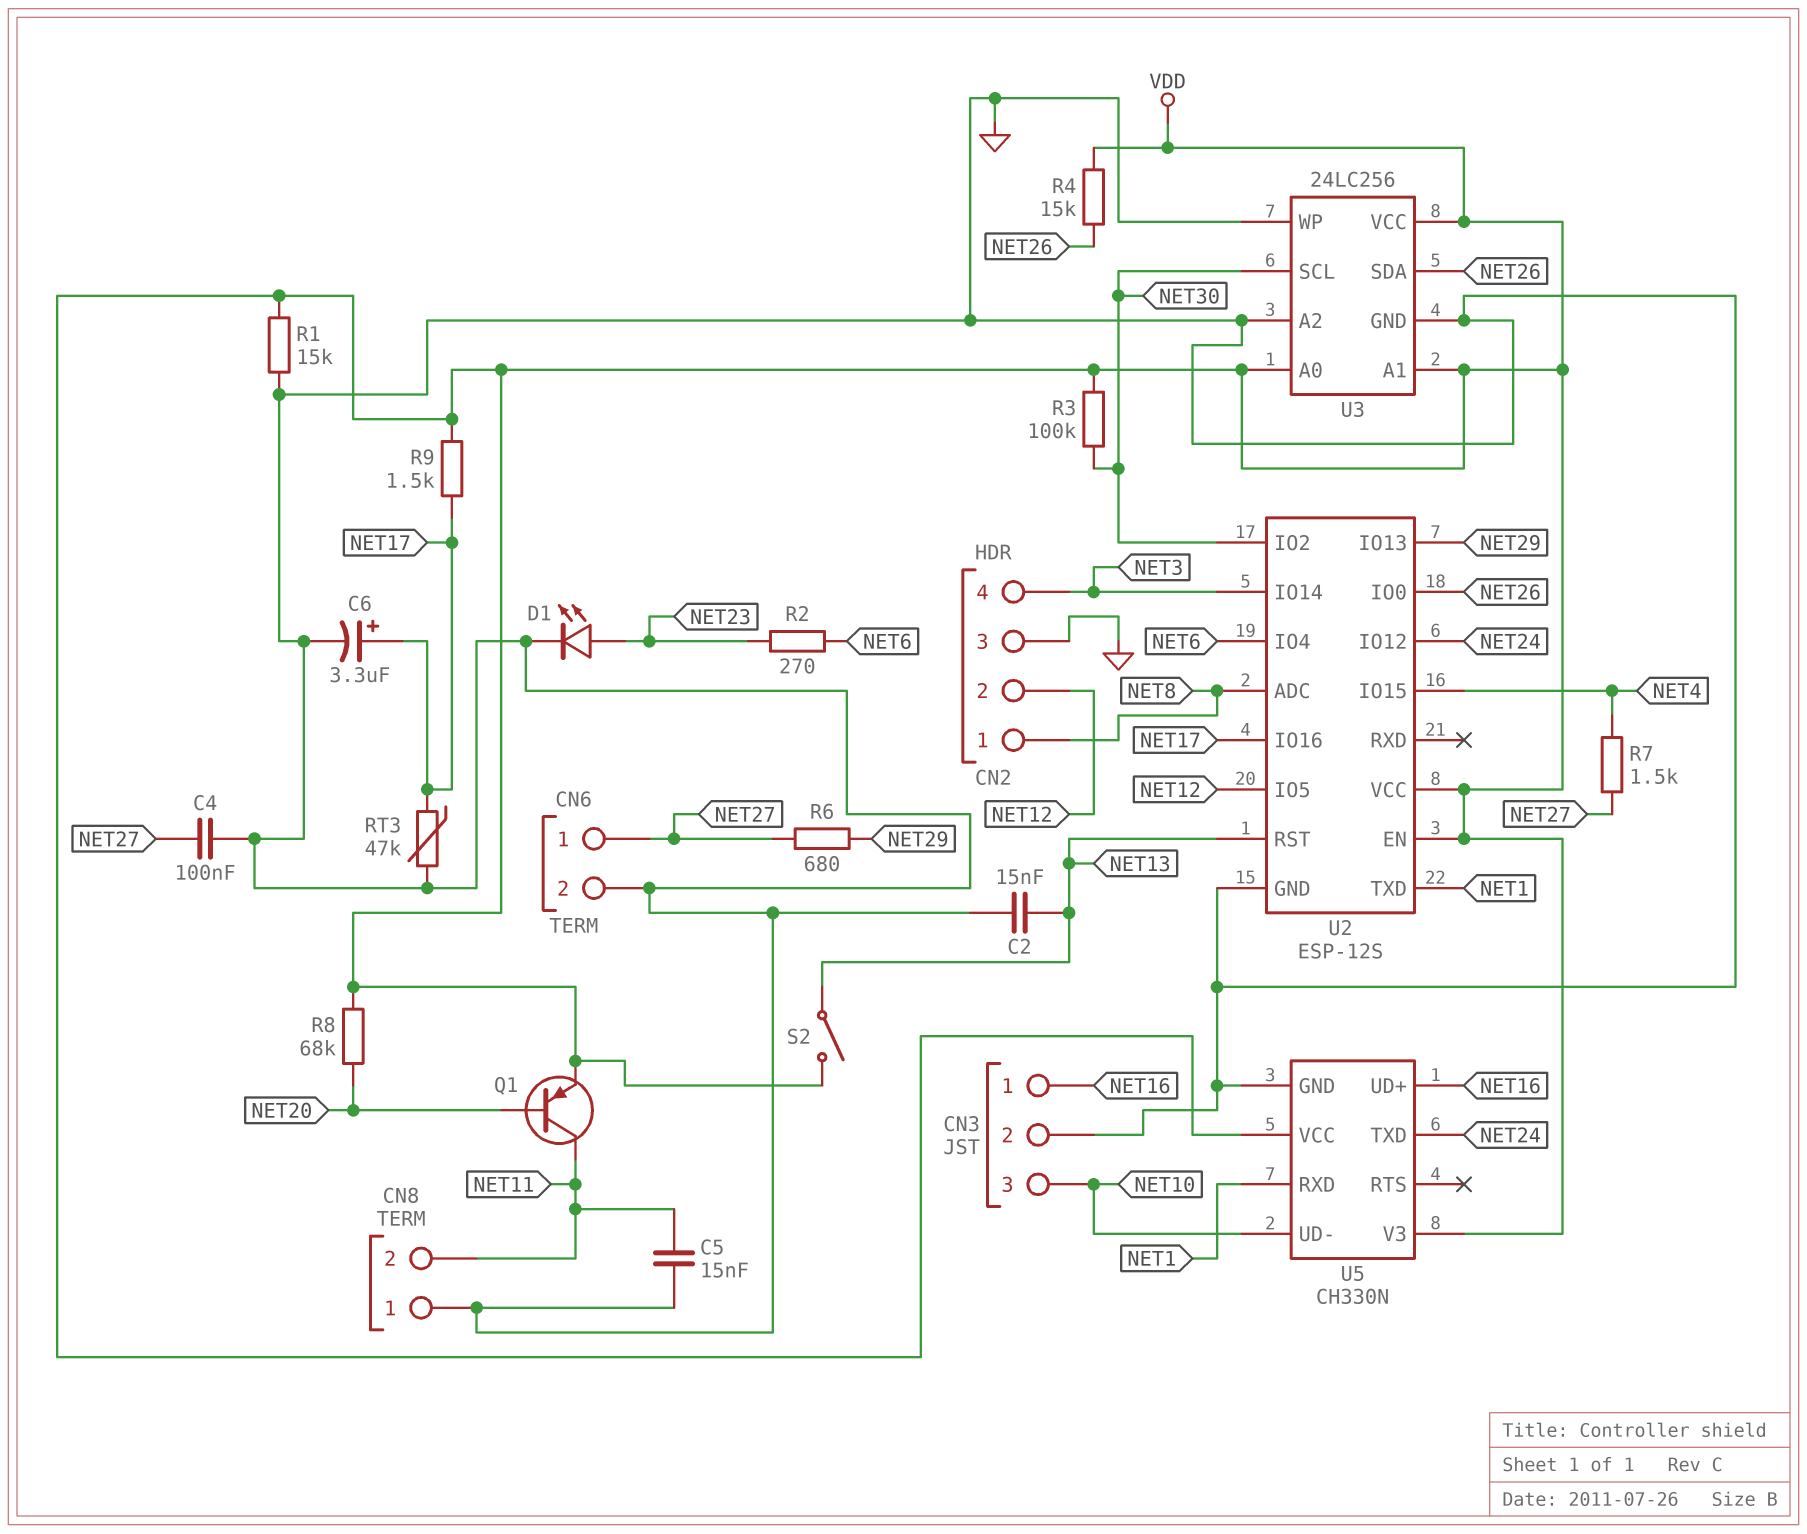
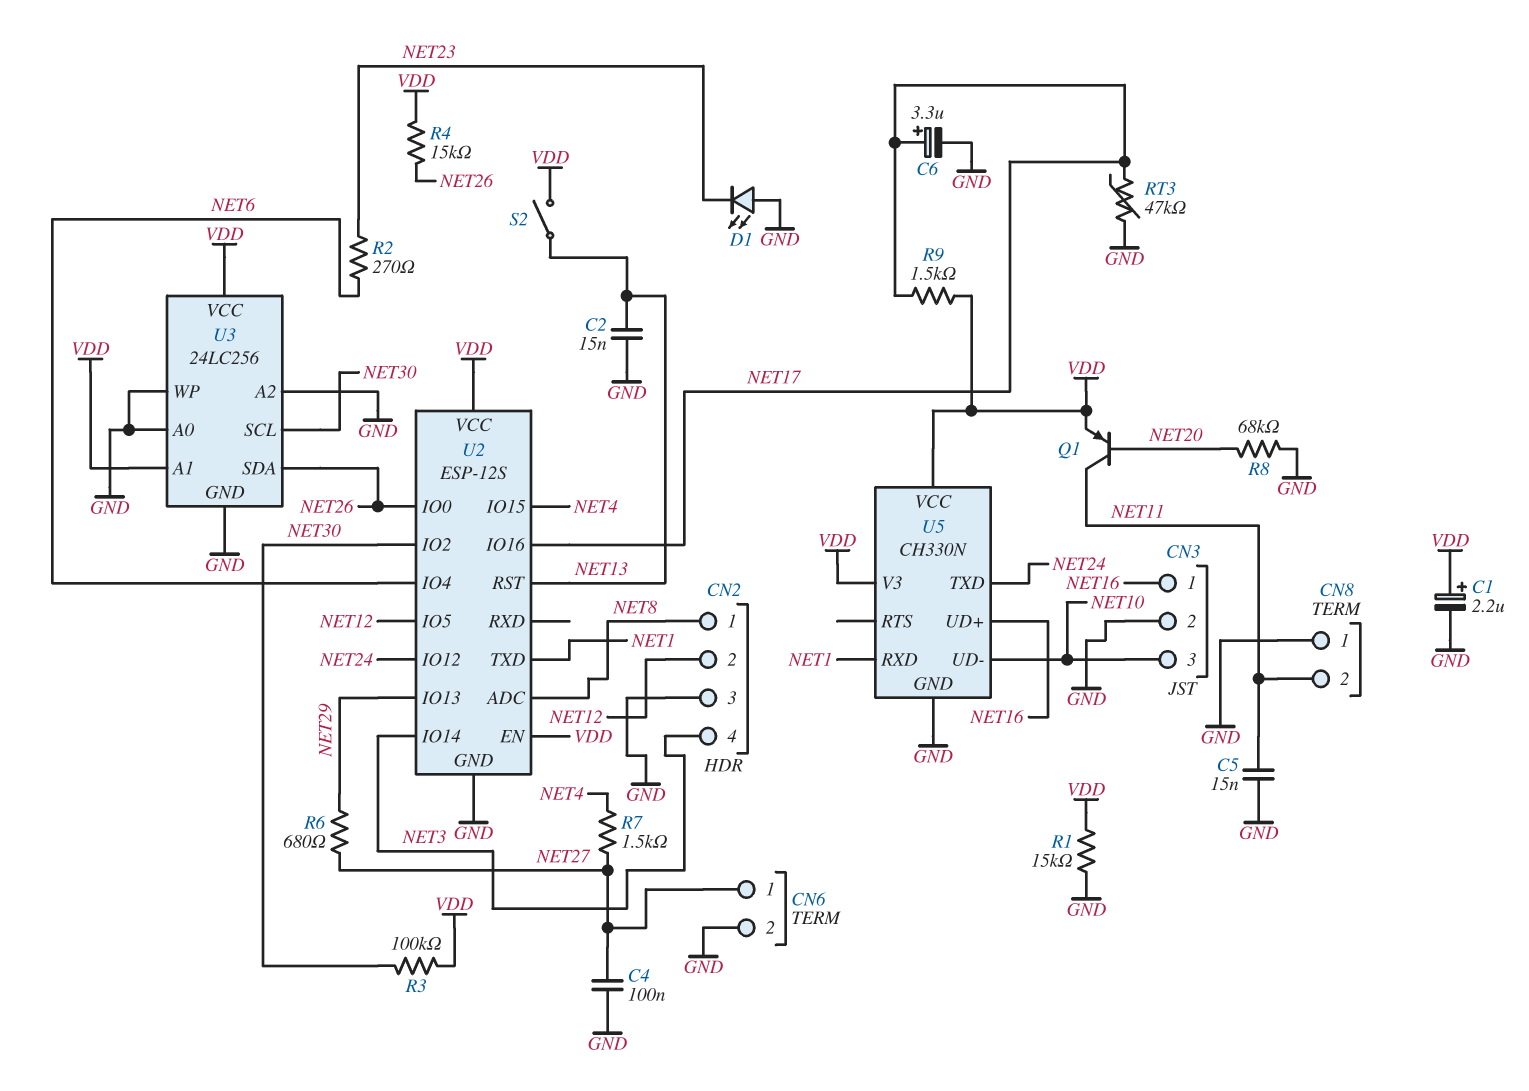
C1: none -> 2.2uF (plus VDD, minus GND)
D1: LED (A NET23, K GND) -> LED (A GND, K NET23)
R8: 68k (NET20, VDD) -> 68k (GND, NET20)
U3 pin A0: VDD -> GND

